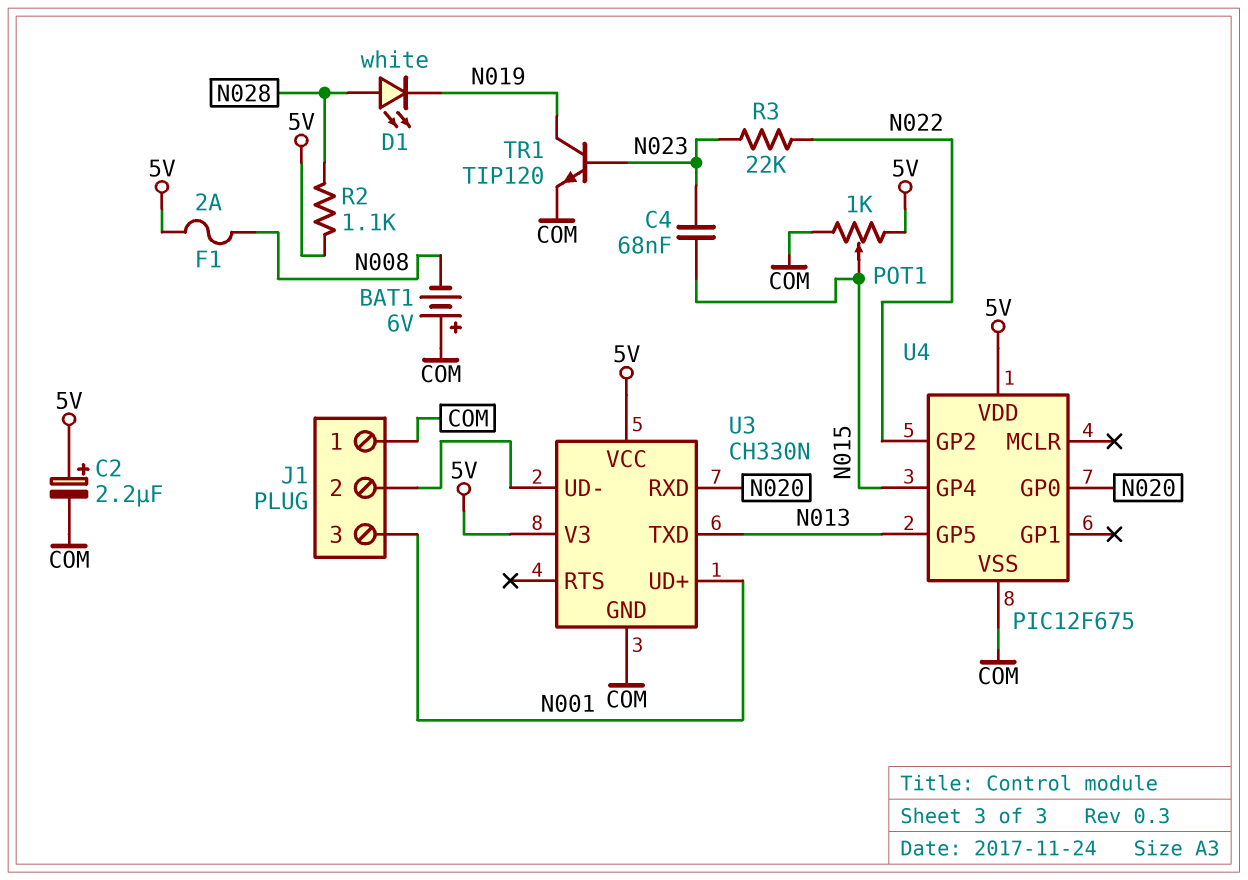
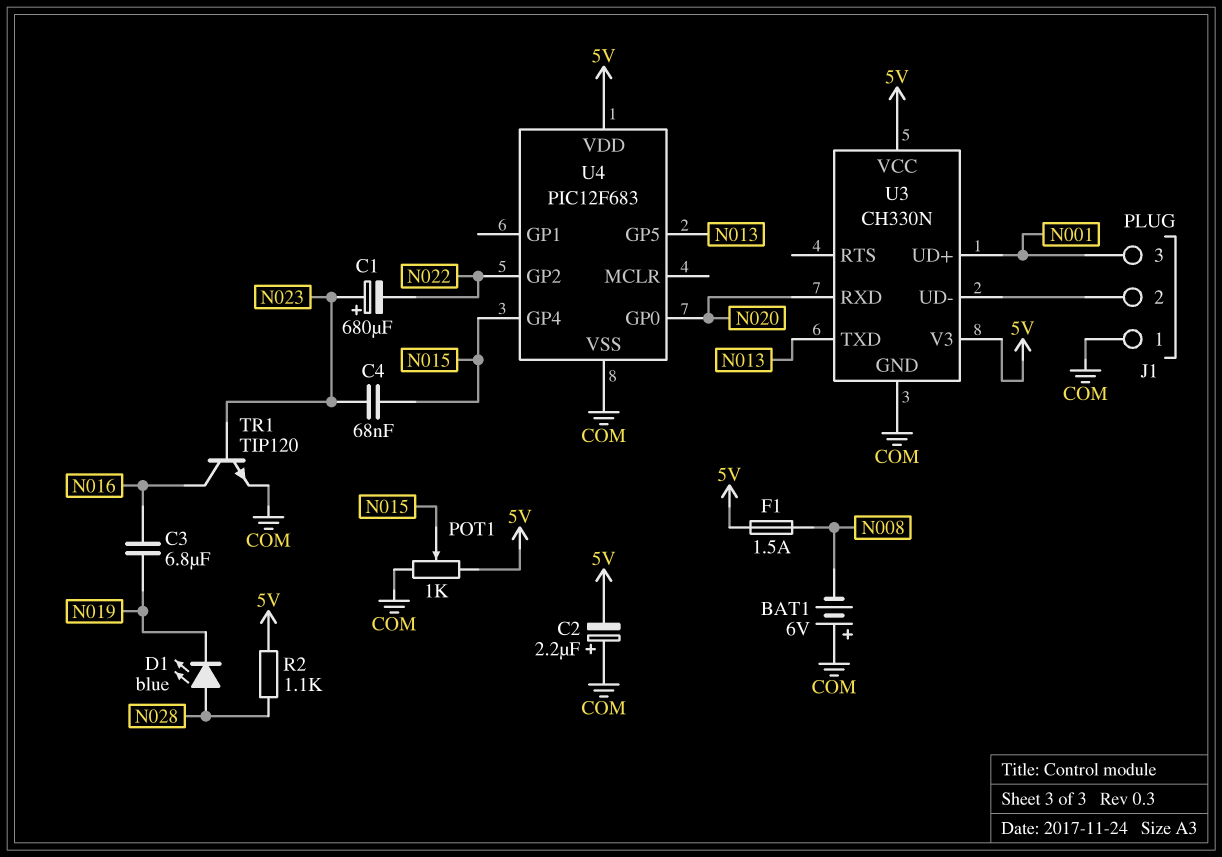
C1: none -> 680uF (plus N023, minus N022)
C2: 2.2uF (plus 5V, minus COM) -> 2.2uF (plus COM, minus 5V)
C3: none -> 6.8uF (N016, N019)
D1: LED white (A N028, K N019) -> LED blue (A N028, K N019)
F1: 2A (5V, N008) -> 1.5A (5V, N008)
R3: 22k (N022, N023) -> none
TR1: NPN TIP120 (B N023, C N019, E COM) -> NPN TIP120 (B N023, C N016, E COM)
U4: PIC12F675 -> PIC12F683

